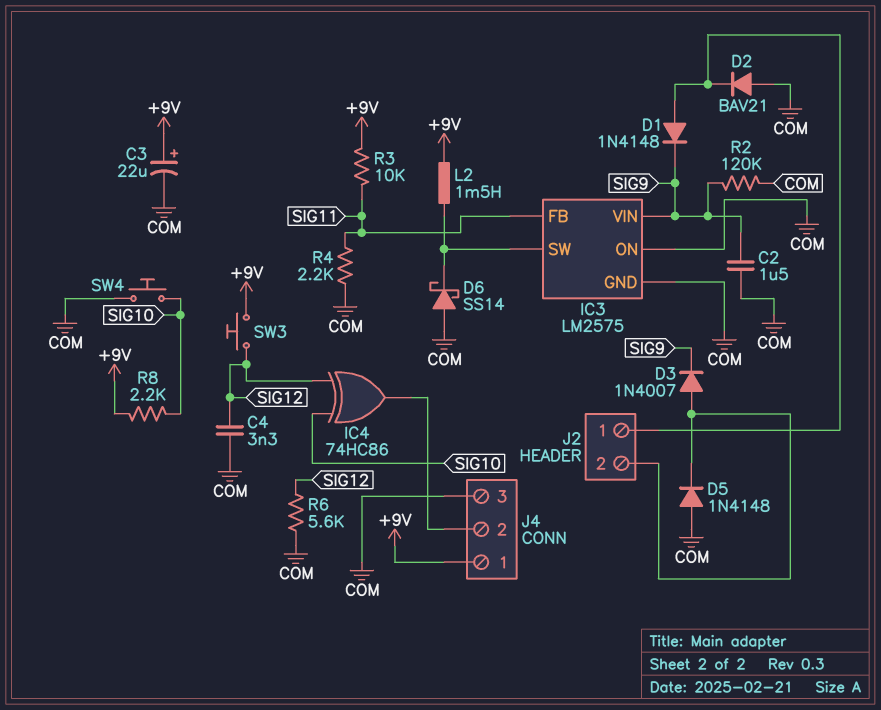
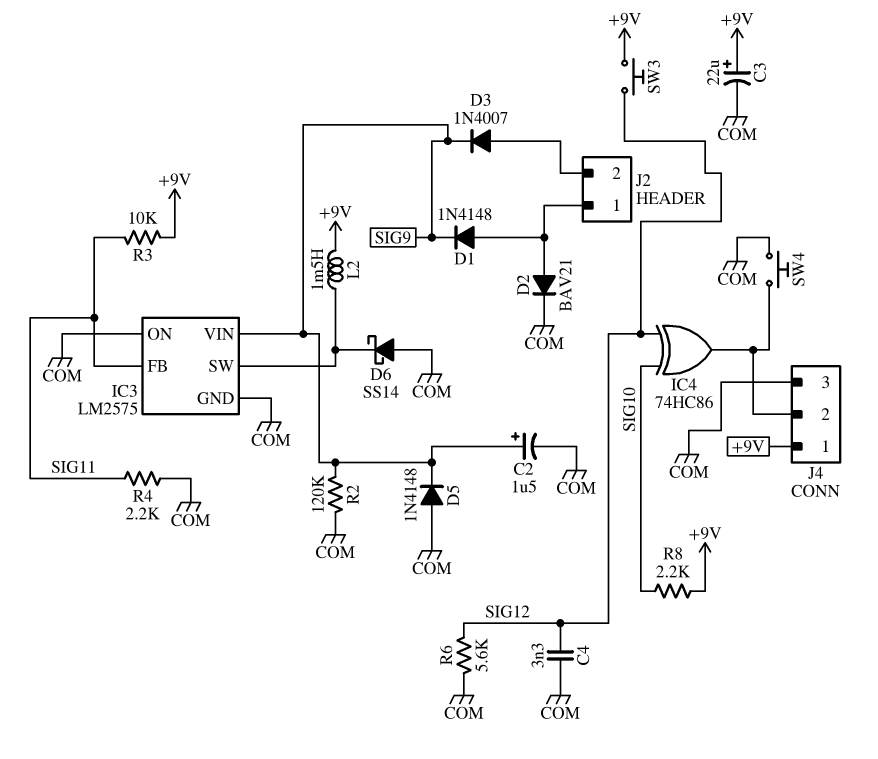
C2: 1.5uF (COM, SIG9) -> 1.5uF (plus SIG9, minus COM)
D2: diode BAV21 (A COM, K J2/1) -> diode BAV21 (A J2/1, K COM)
D5: diode 1N4148 (A COM, K J2/2) -> diode 1N4148 (A COM, K SIG9)
SW4: button (COM, SIG10) -> button (COM, J4/2)

